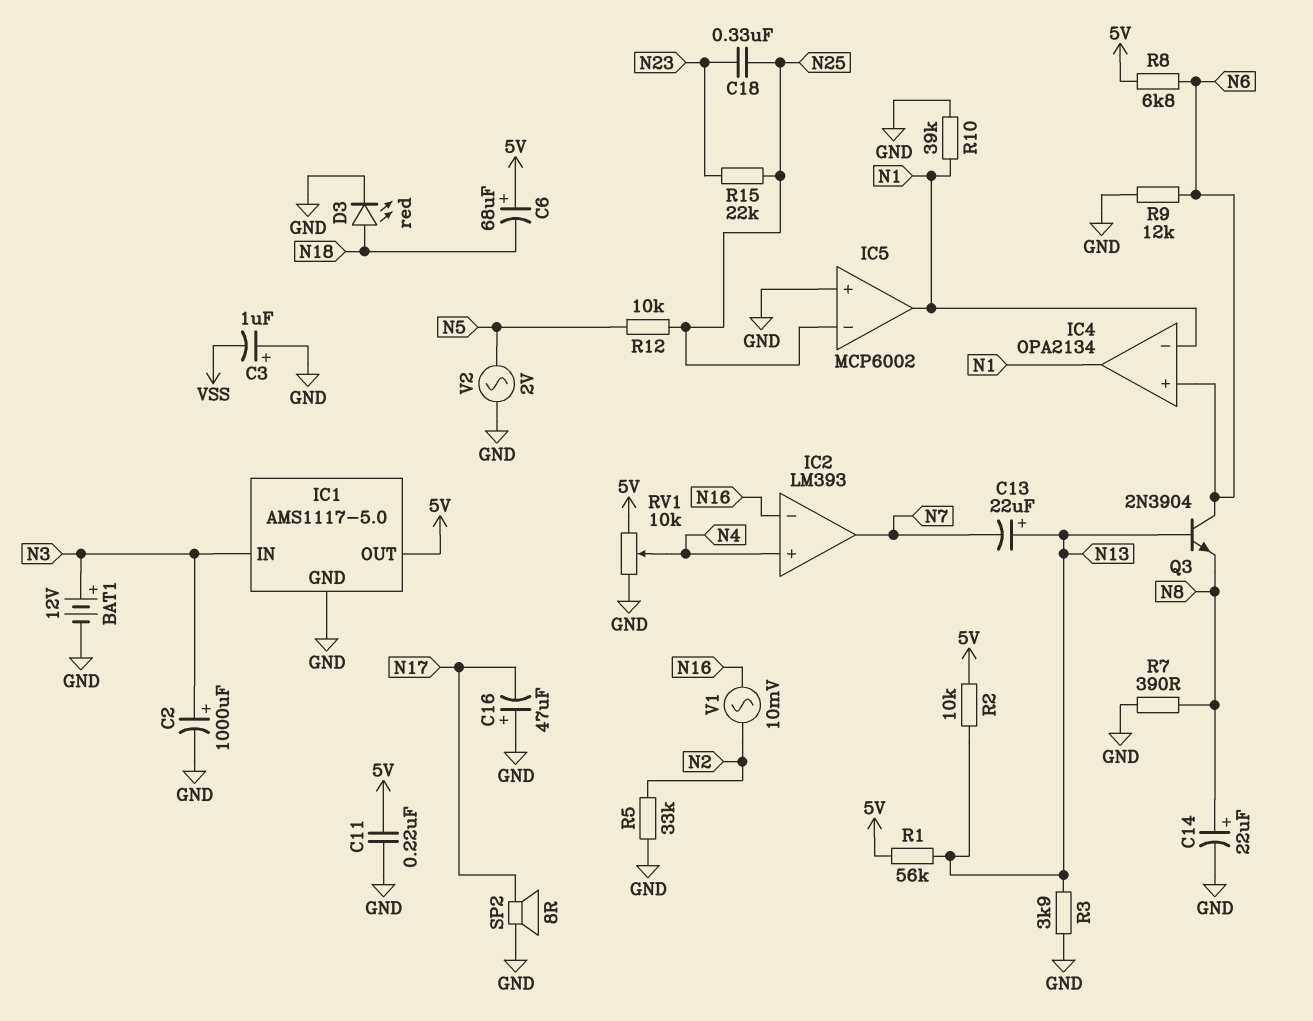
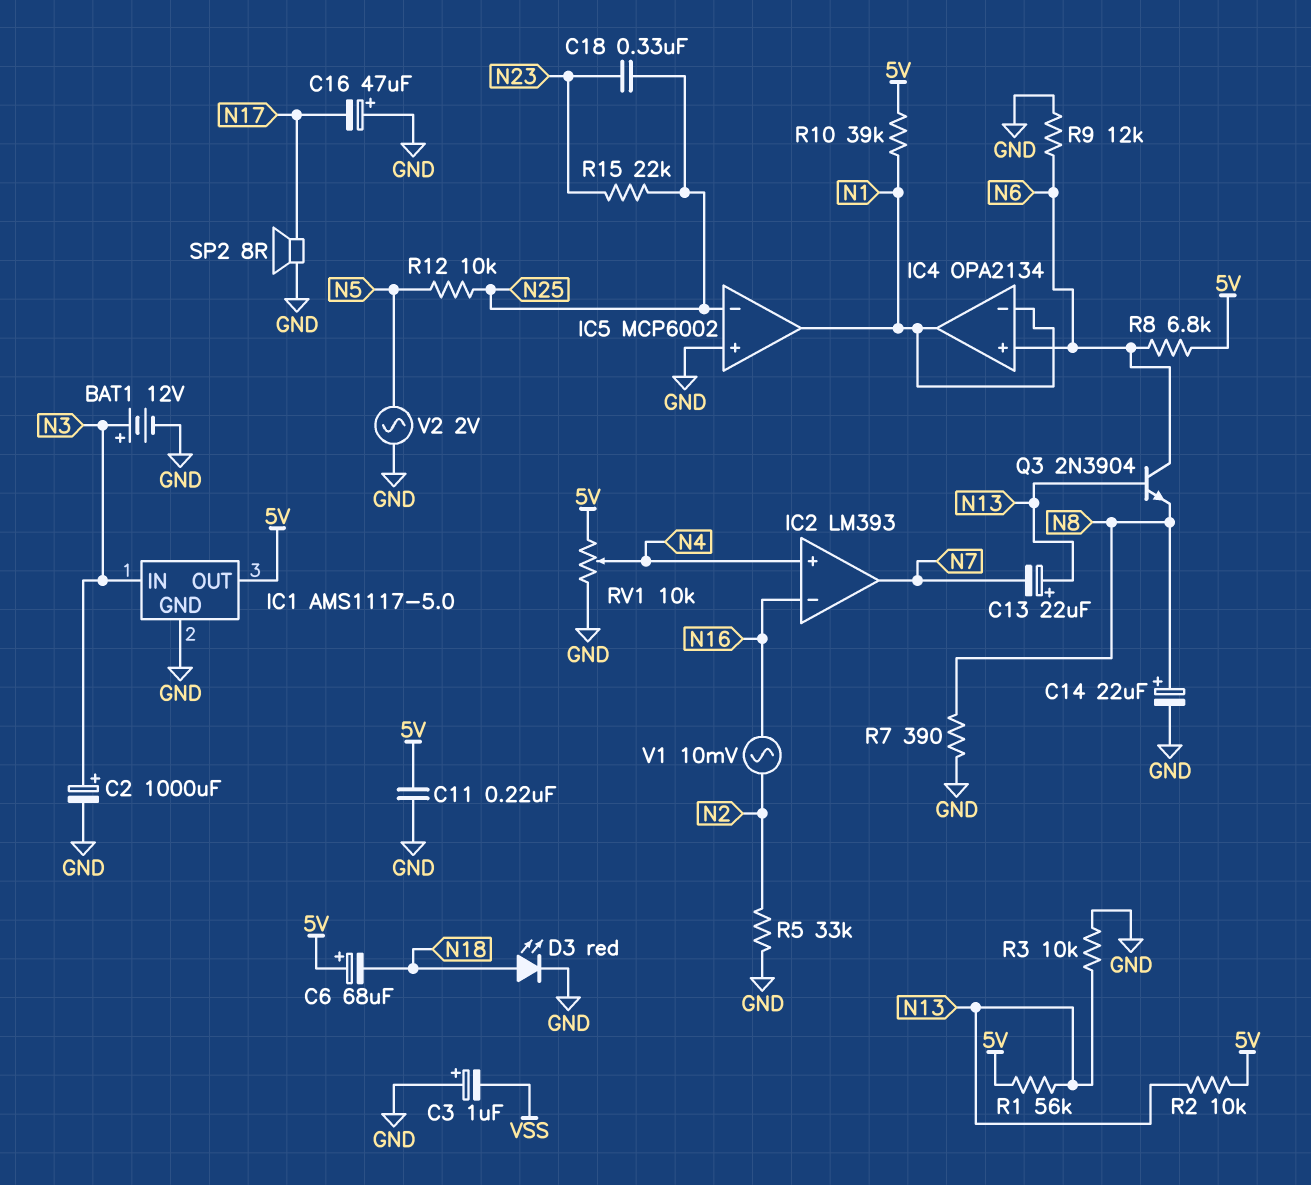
R3: 3.9k (GND, N13) -> 10k (GND, N13)
R10: 39k (GND, N1) -> 39k (5V, N1)

